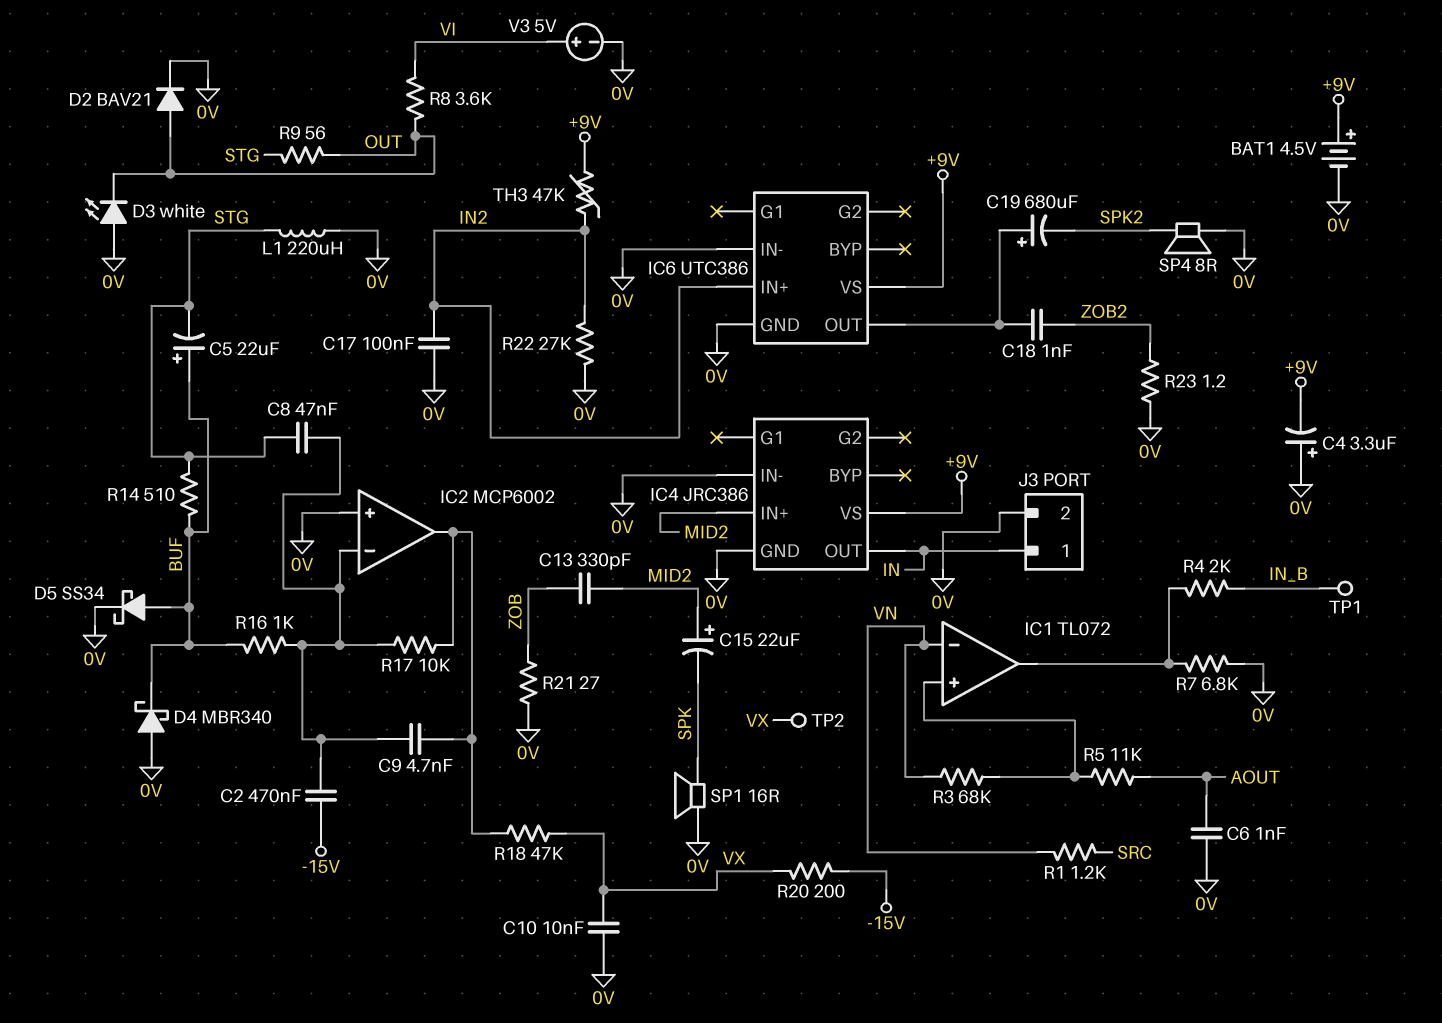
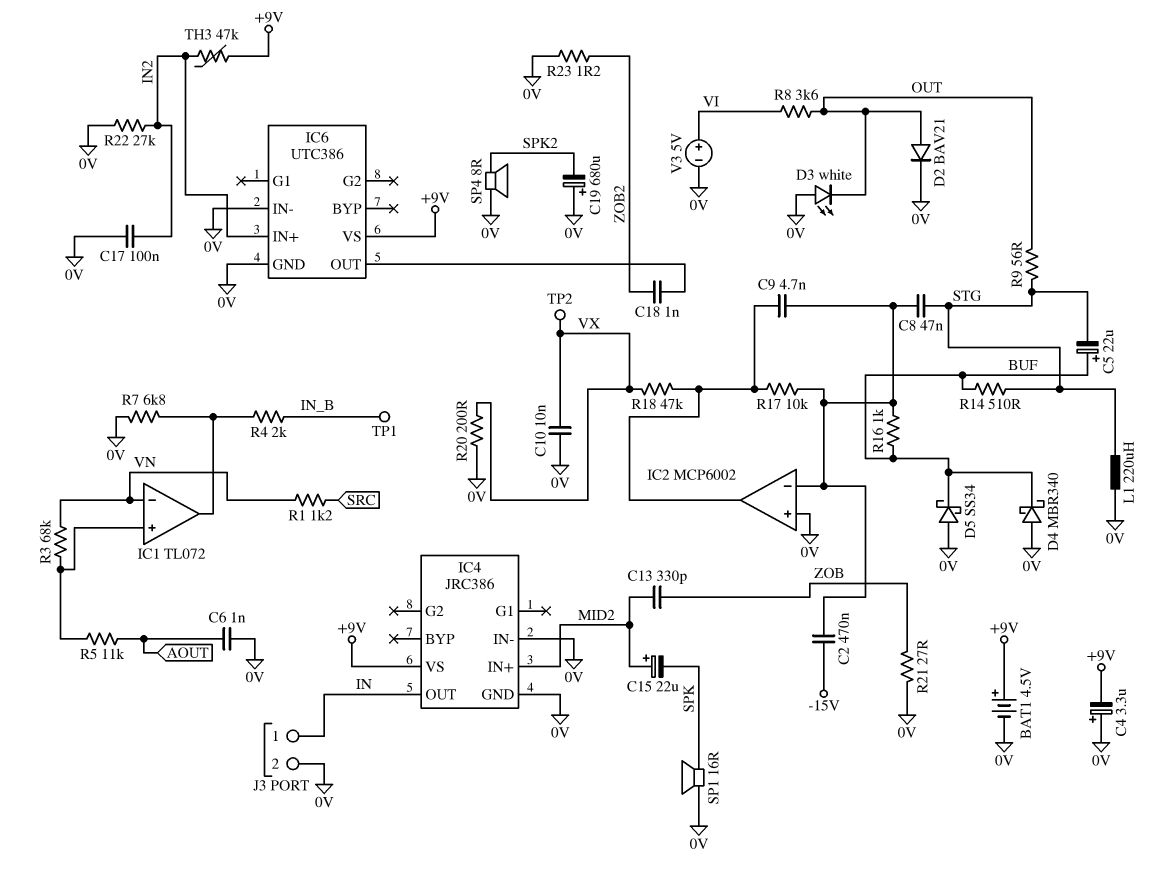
C19: 680uF (plus IC6/OUT, minus SPK2) -> 680uF (plus 0V, minus SPK2)
D5: schottky SS34 (A BUF, K 0V) -> schottky SS34 (A 0V, K BUF)
R20: 200 (-15V, VX) -> 200 (0V, VX)

